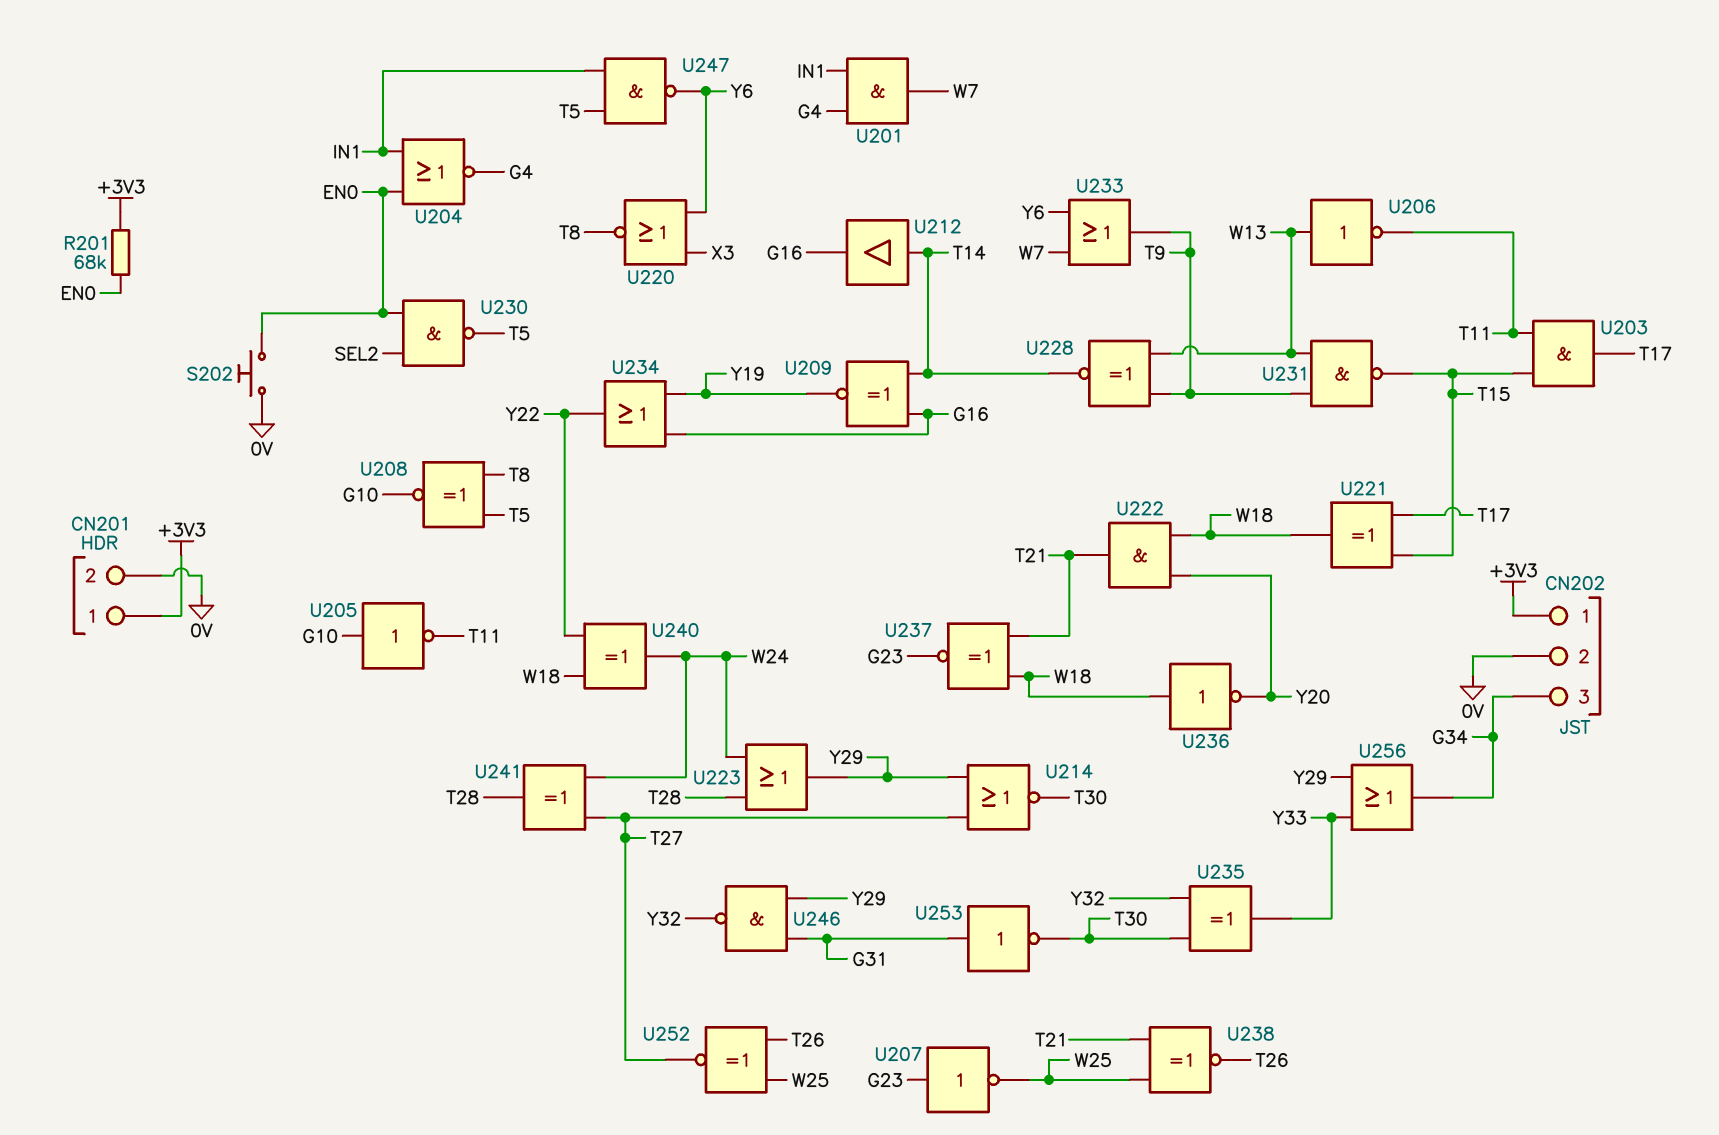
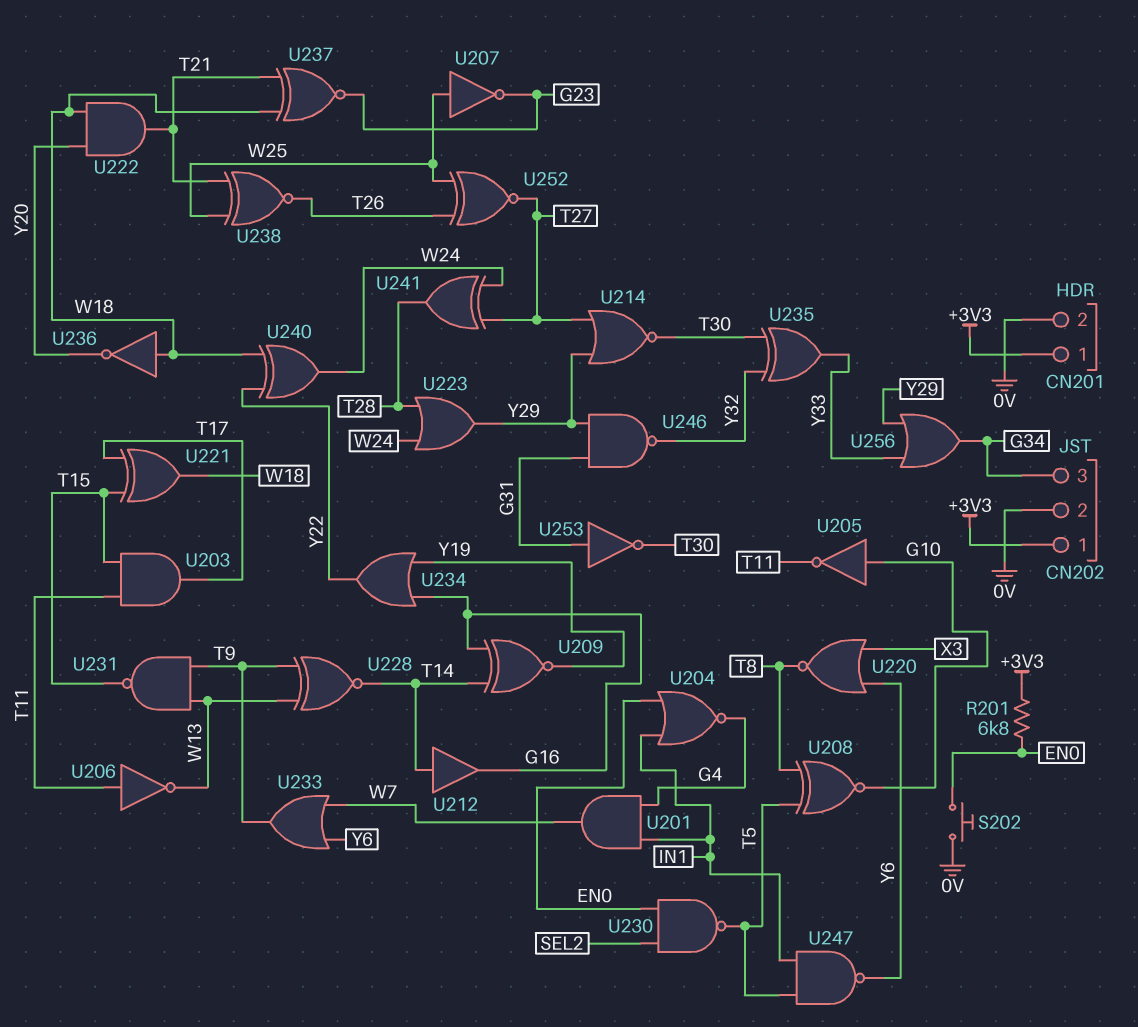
R201: 68k (+3V3, EN0) -> 6.8k (+3V3, EN0)
U206: NOT (in W13, out T11) -> NOT (in T11, out W13)
U207: NOT (in G23, out W25) -> NOT (in W25, out G23)

